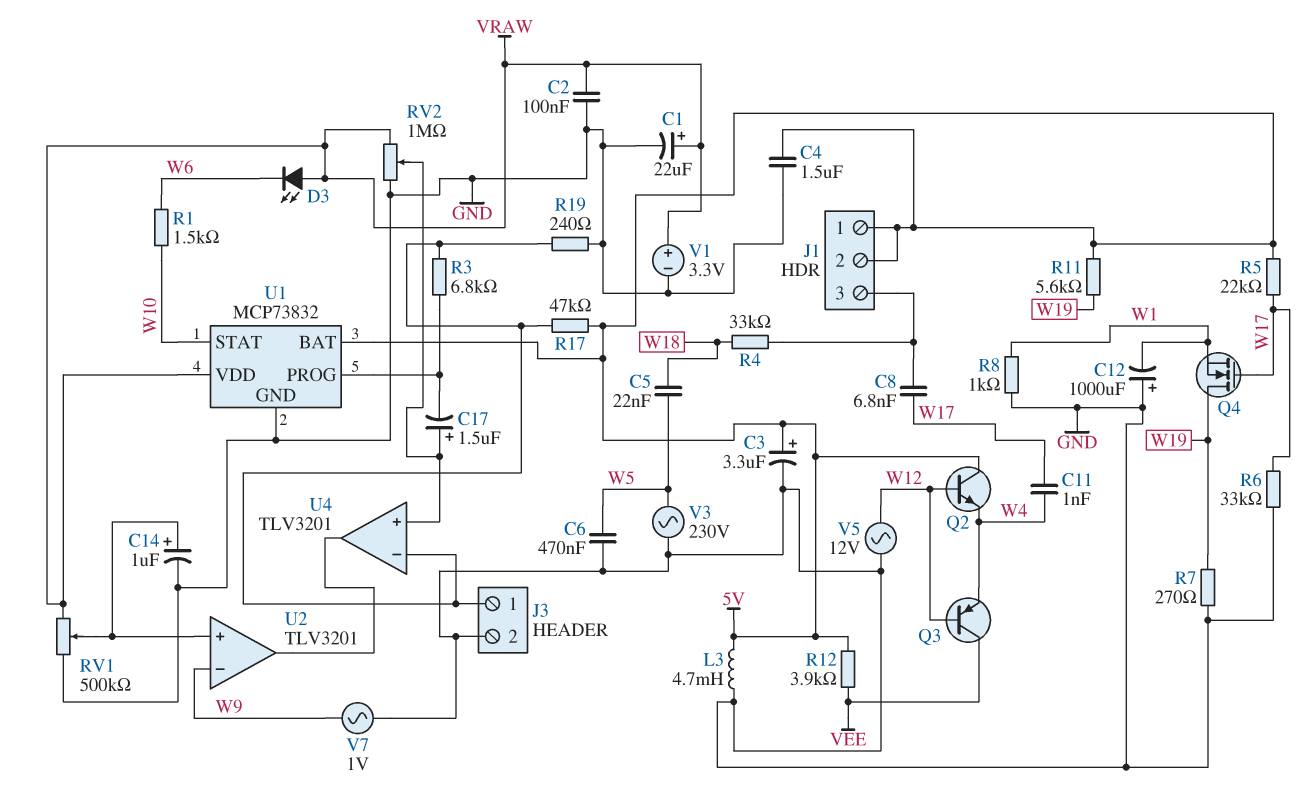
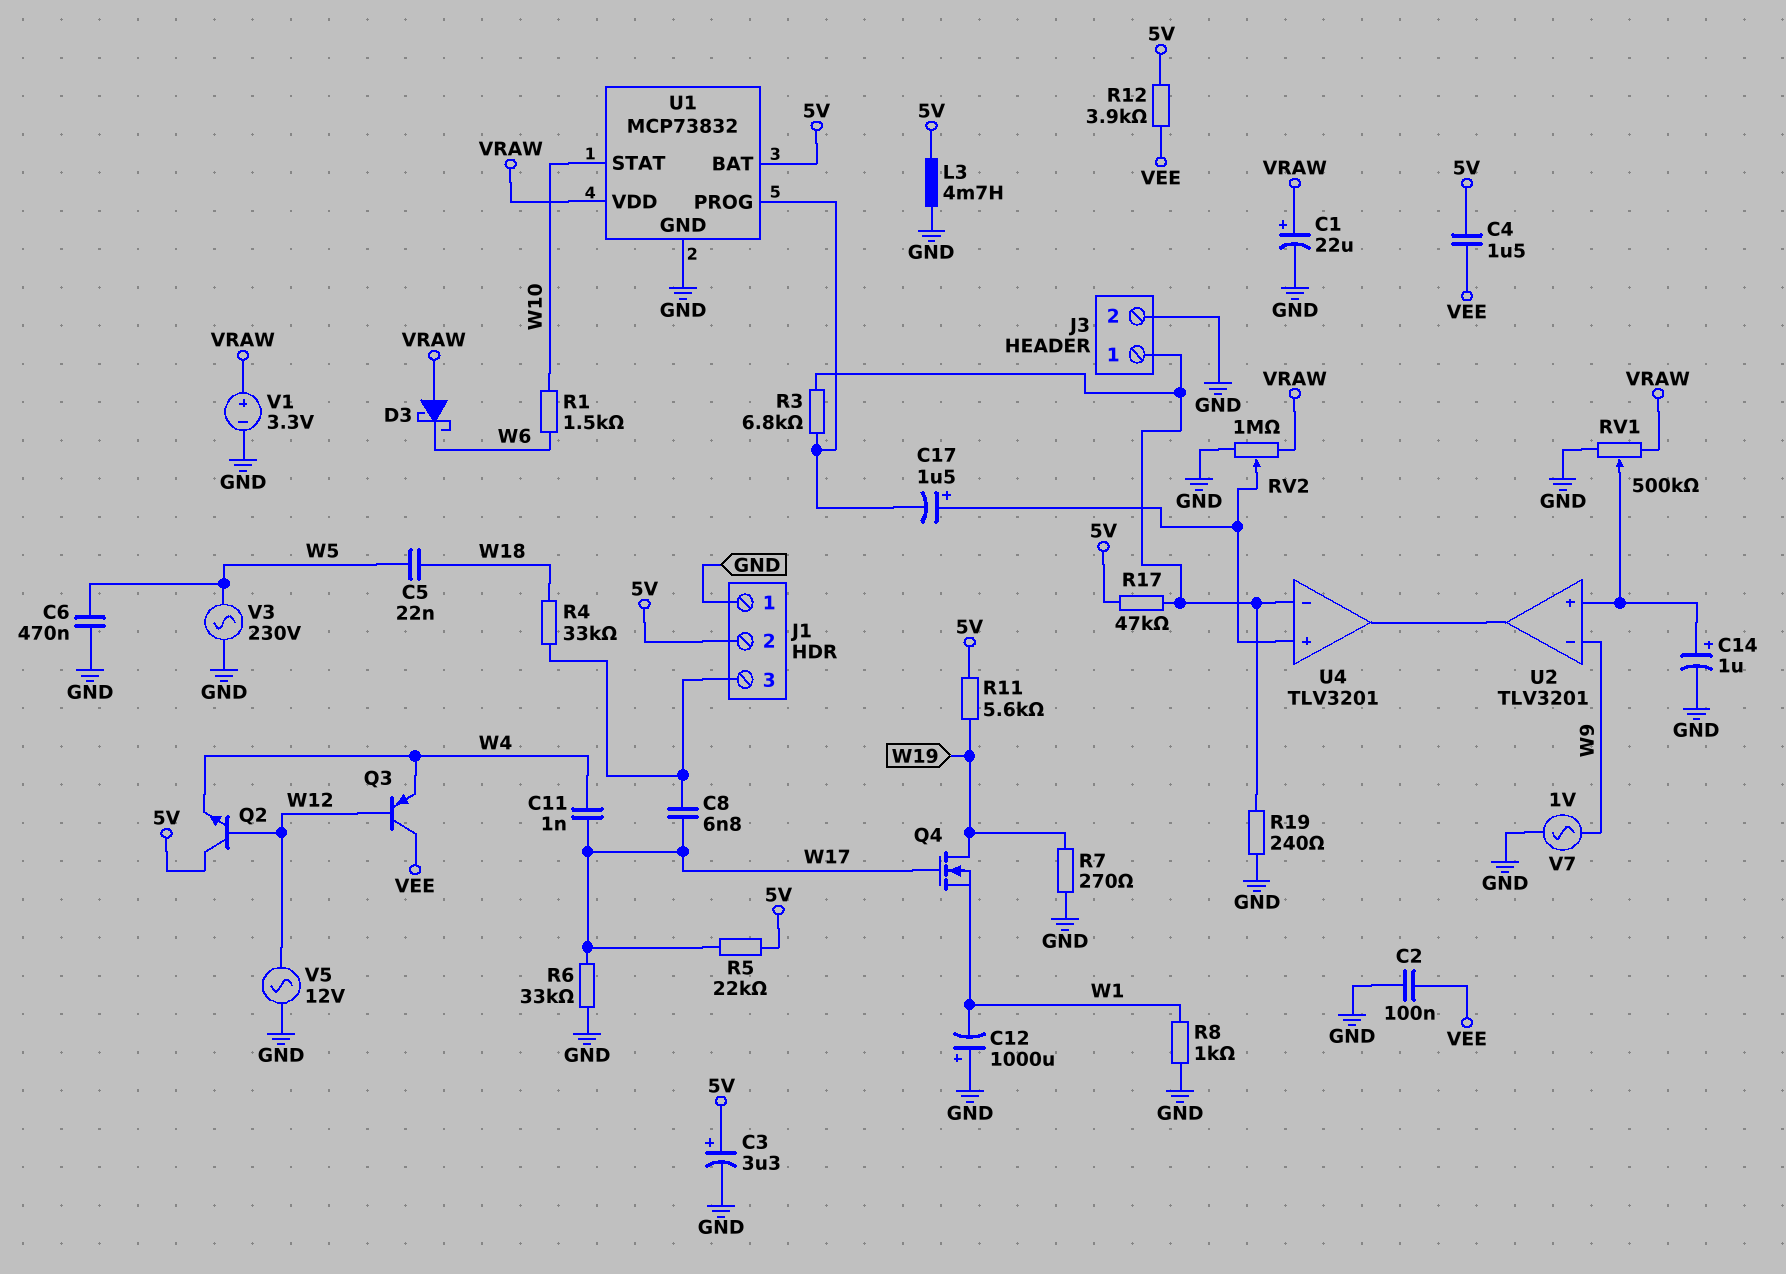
C2: 100nF (GND, VRAW) -> 100nF (GND, VEE)
C4: 1.5uF (5V, GND) -> 1.5uF (5V, VEE)
D3: LED (A VRAW, K W6) -> schottky (A VRAW, K W6)
J1 pin 1: 5V -> GND

